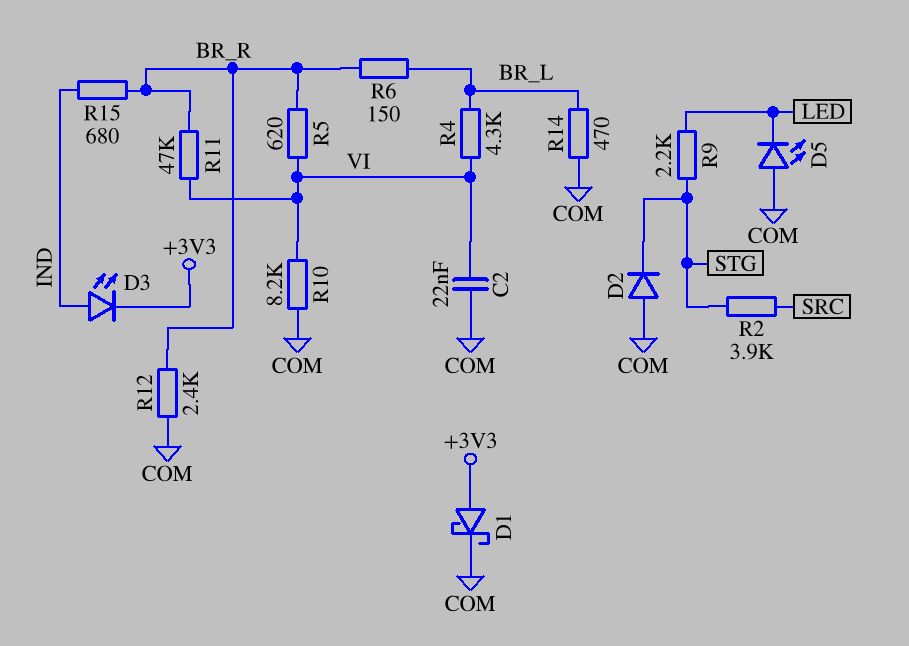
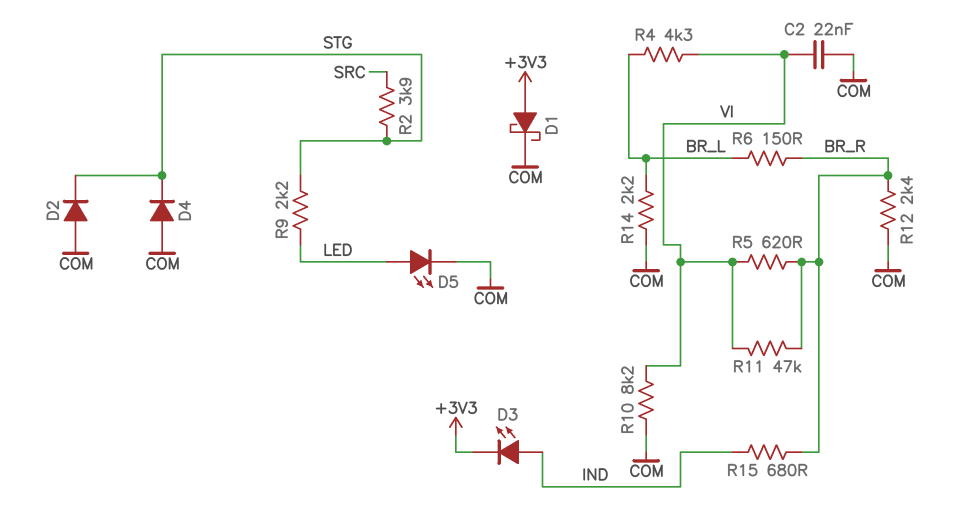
D4: none -> diode (A COM, K STG)
D5: LED (A COM, K LED) -> LED (A LED, K COM)
R14: 470 (BR_L, COM) -> 2.2k (BR_L, COM)

